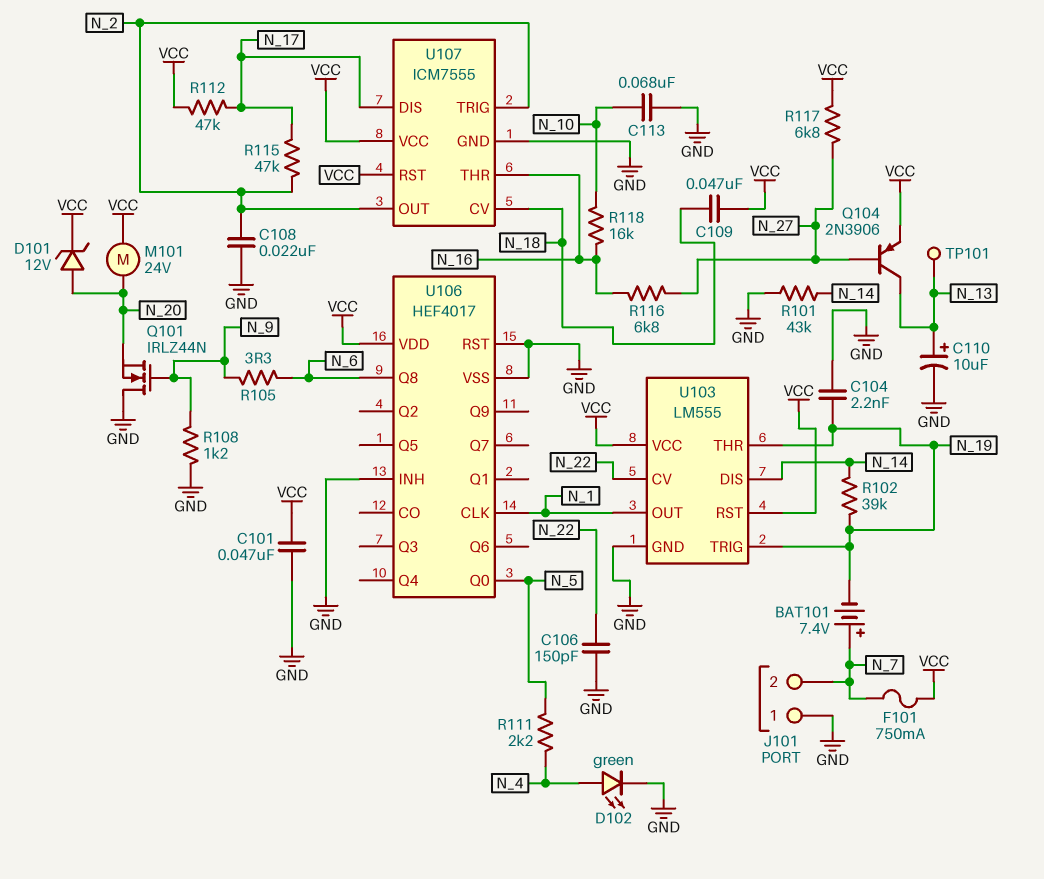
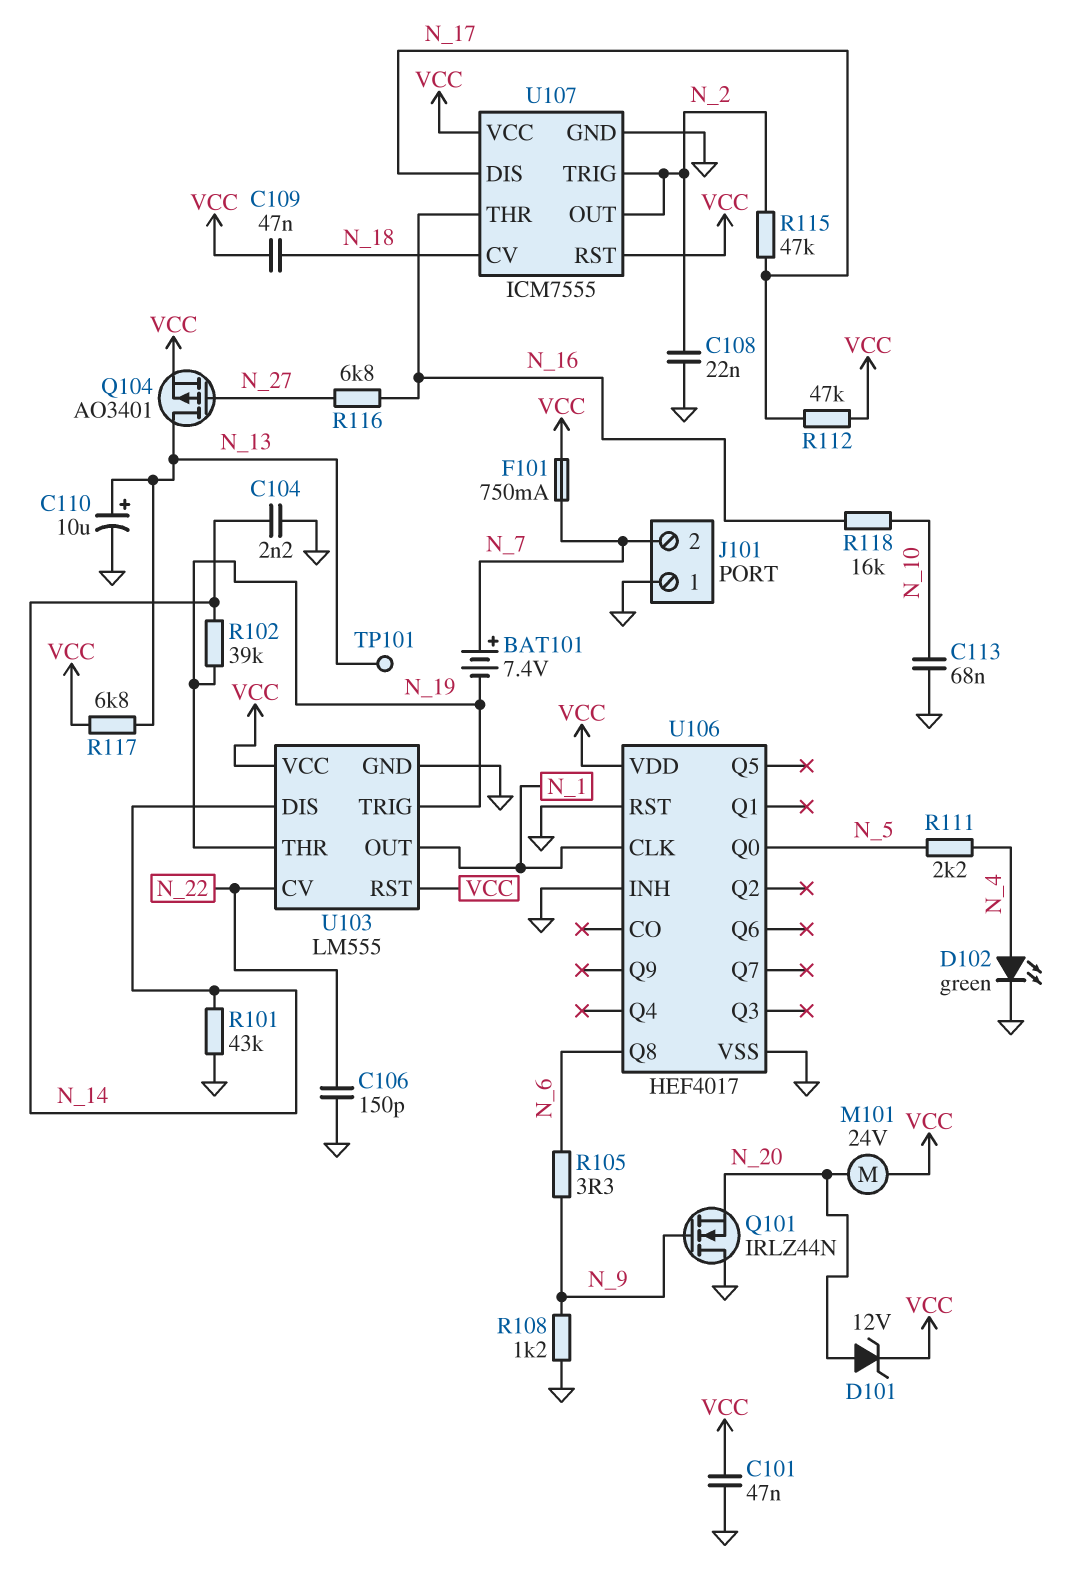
C104: 2.2nF (GND, N_19) -> 2.2nF (GND, N_14)
Q104: PNP 2N3906 (B N_27, C N_13, E VCC) -> PMOS AO3401 (G N_27, D N_13, S VCC)
R117: 6.8k (N_27, VCC) -> 6.8k (N_13, VCC)

